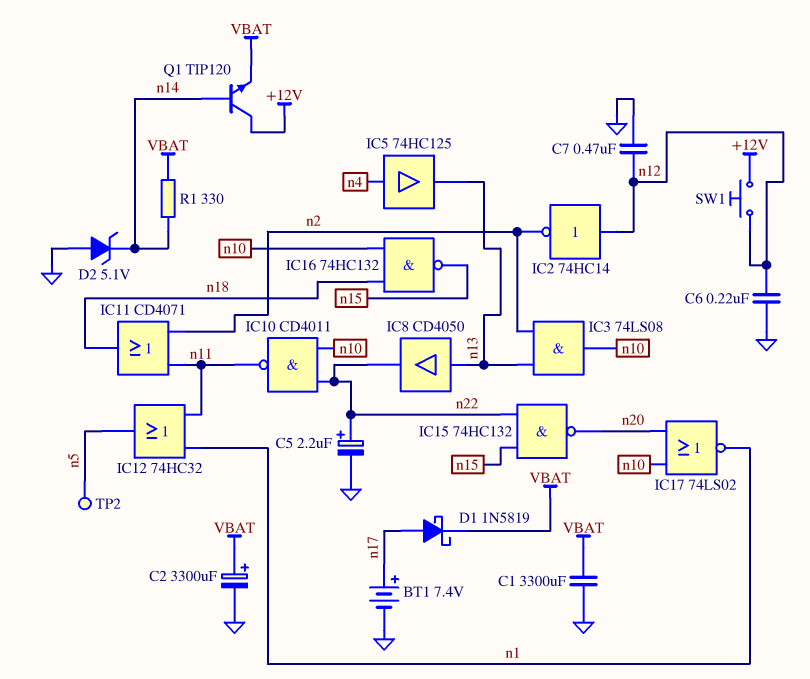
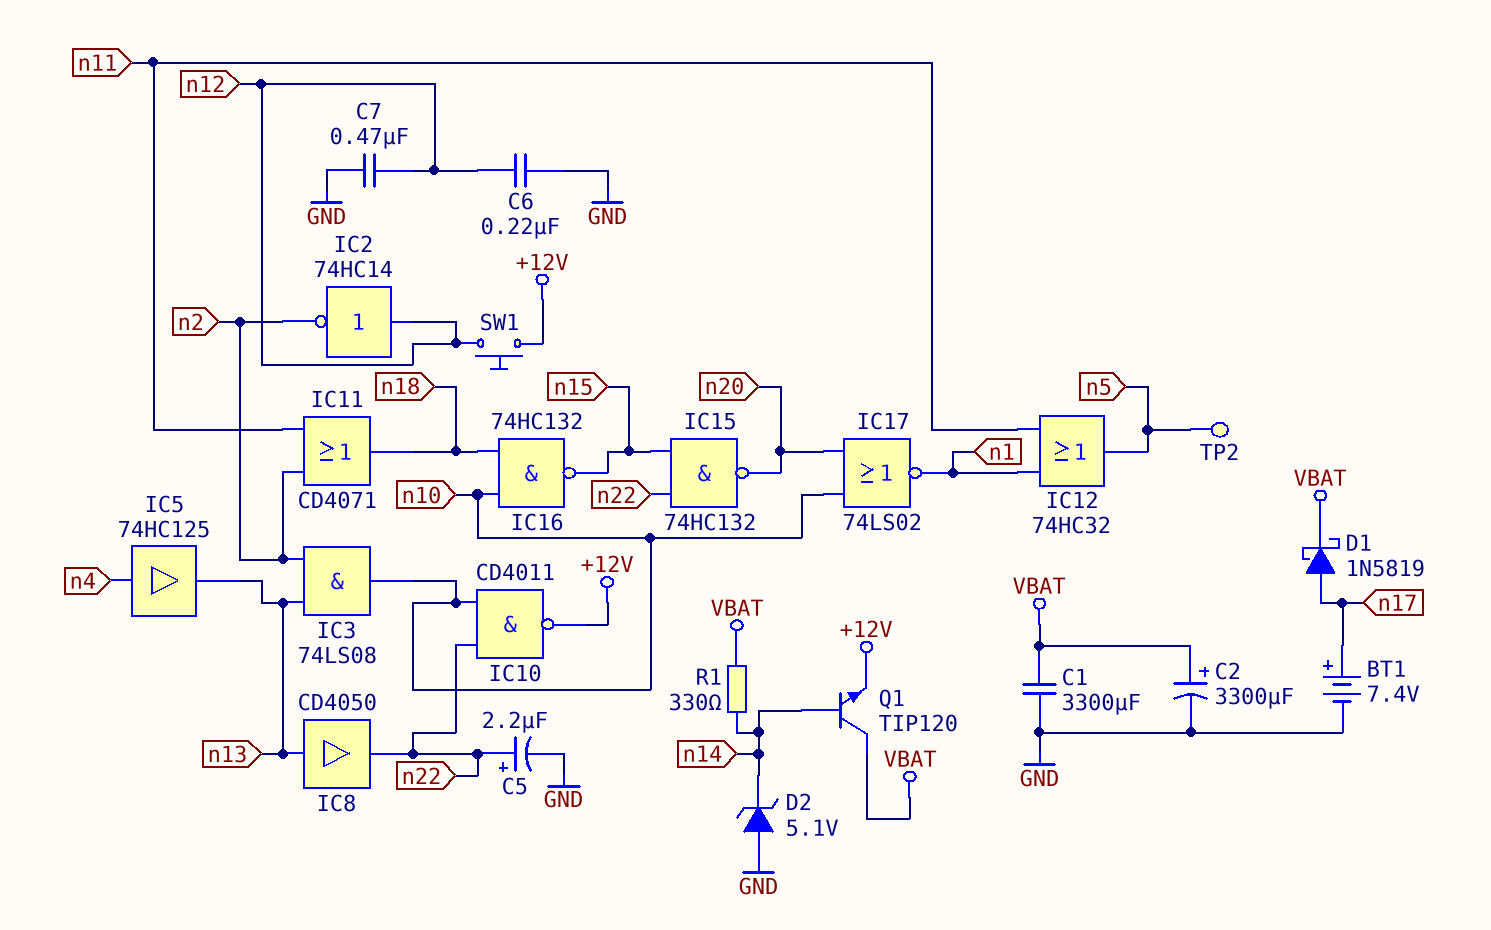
IC10: NAND CD4011 (in n10, in n22, out n11) -> NAND CD4011 (in n10, in n22, out +12V)
Q1: NPN TIP120 (B n14, C +12V, E VBAT) -> NPN TIP120 (B n14, C VBAT, E +12V)

